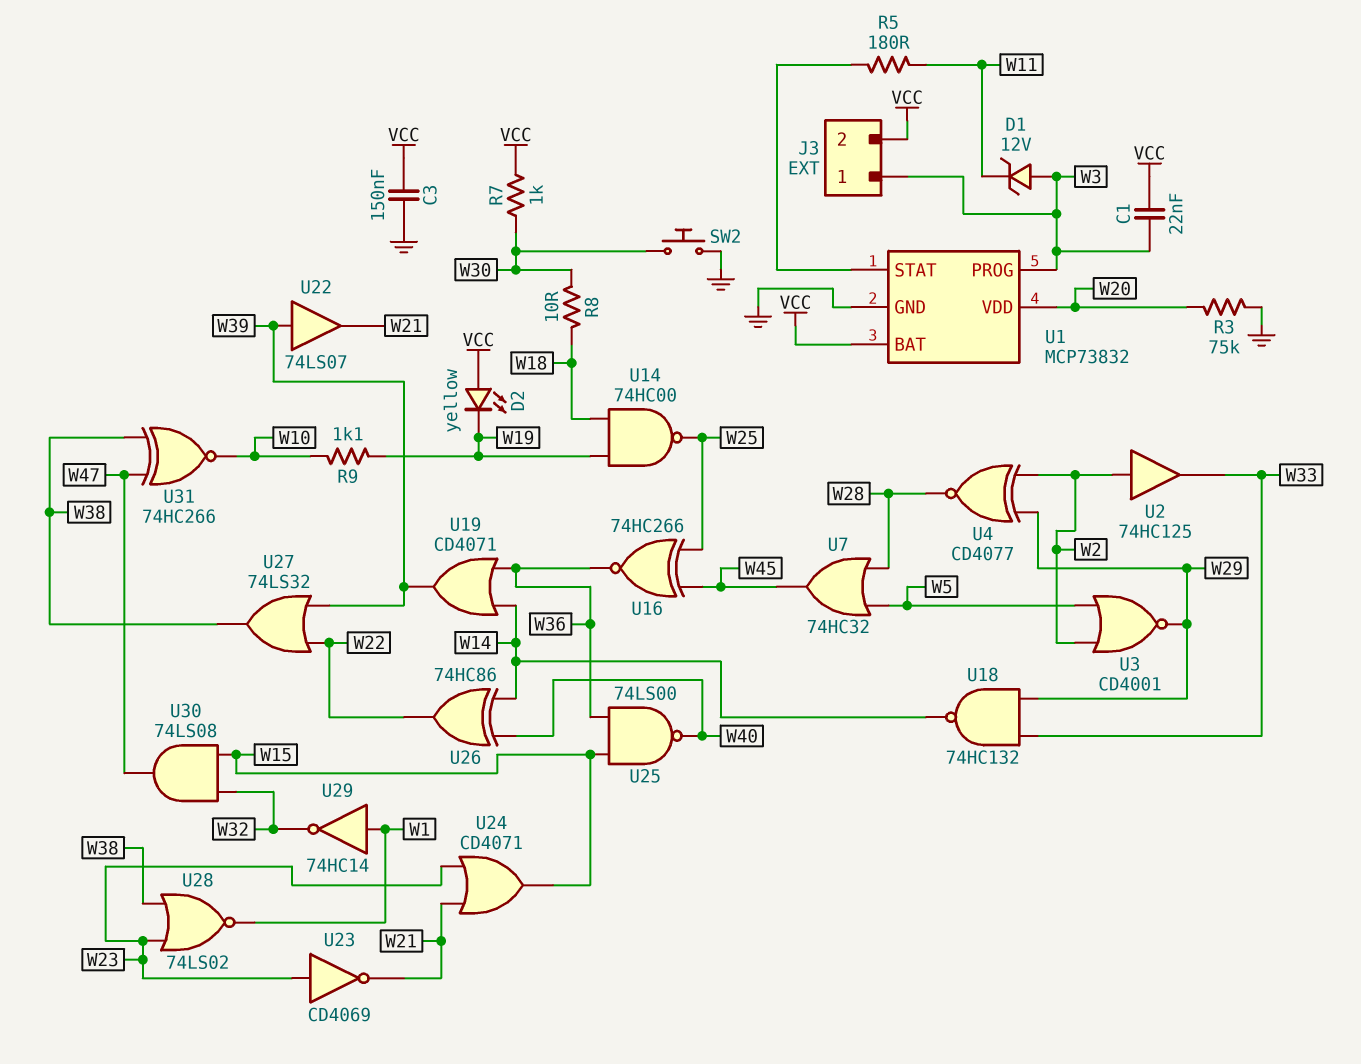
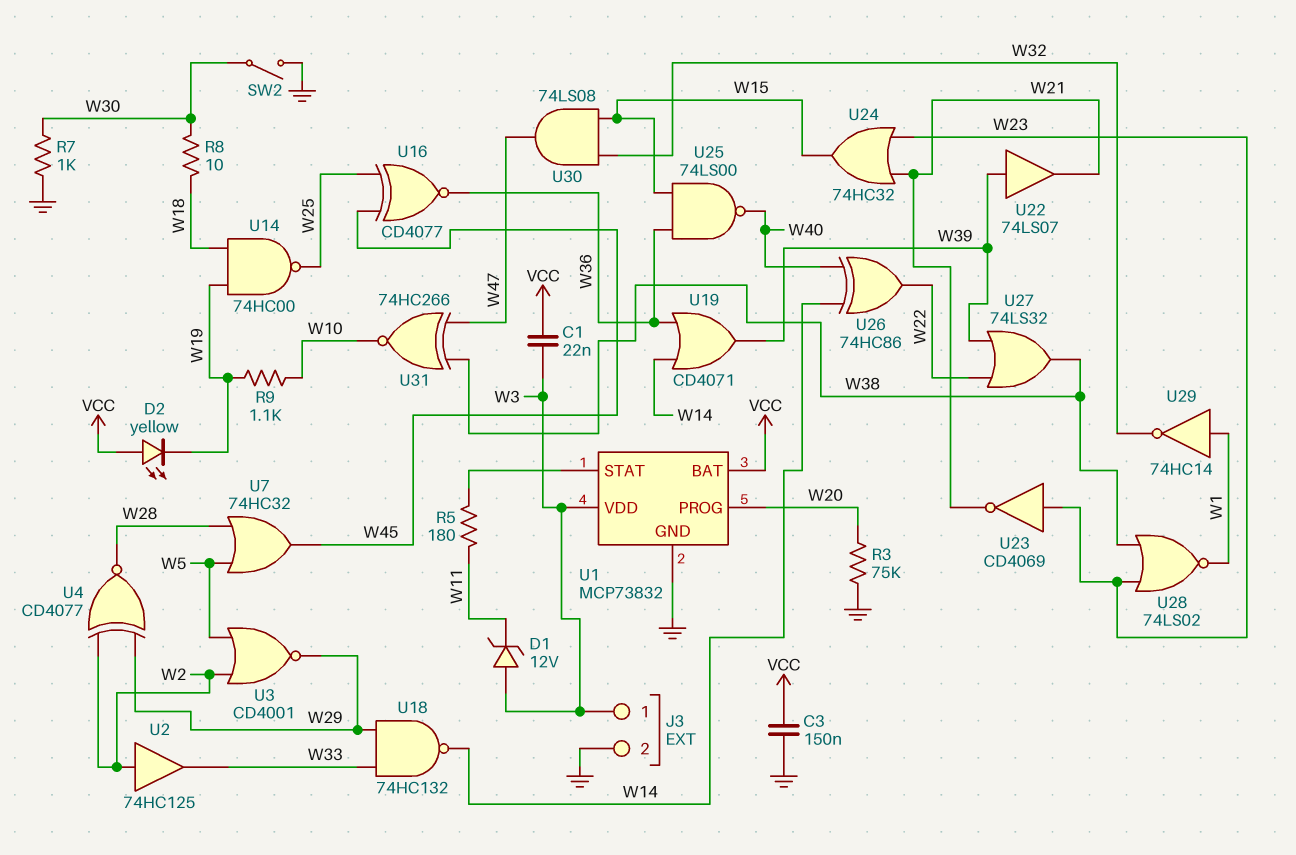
J3 pin 2: VCC -> GND
R7: 1k (VCC, W30) -> 1k (GND, W30)
SW2: button (GND, W30) -> switch (GND, W30)
U1 pin PROG: W3 -> W20
U1 pin VDD: W20 -> W3
U16: XNOR 74HC266 (in W25, in W45, out W36) -> XNOR CD4077 (in W25, in W45, out W36)
U24: OR CD4071 (in W21, in W23, out W15) -> OR 74HC32 (in W21, in W23, out W15)

